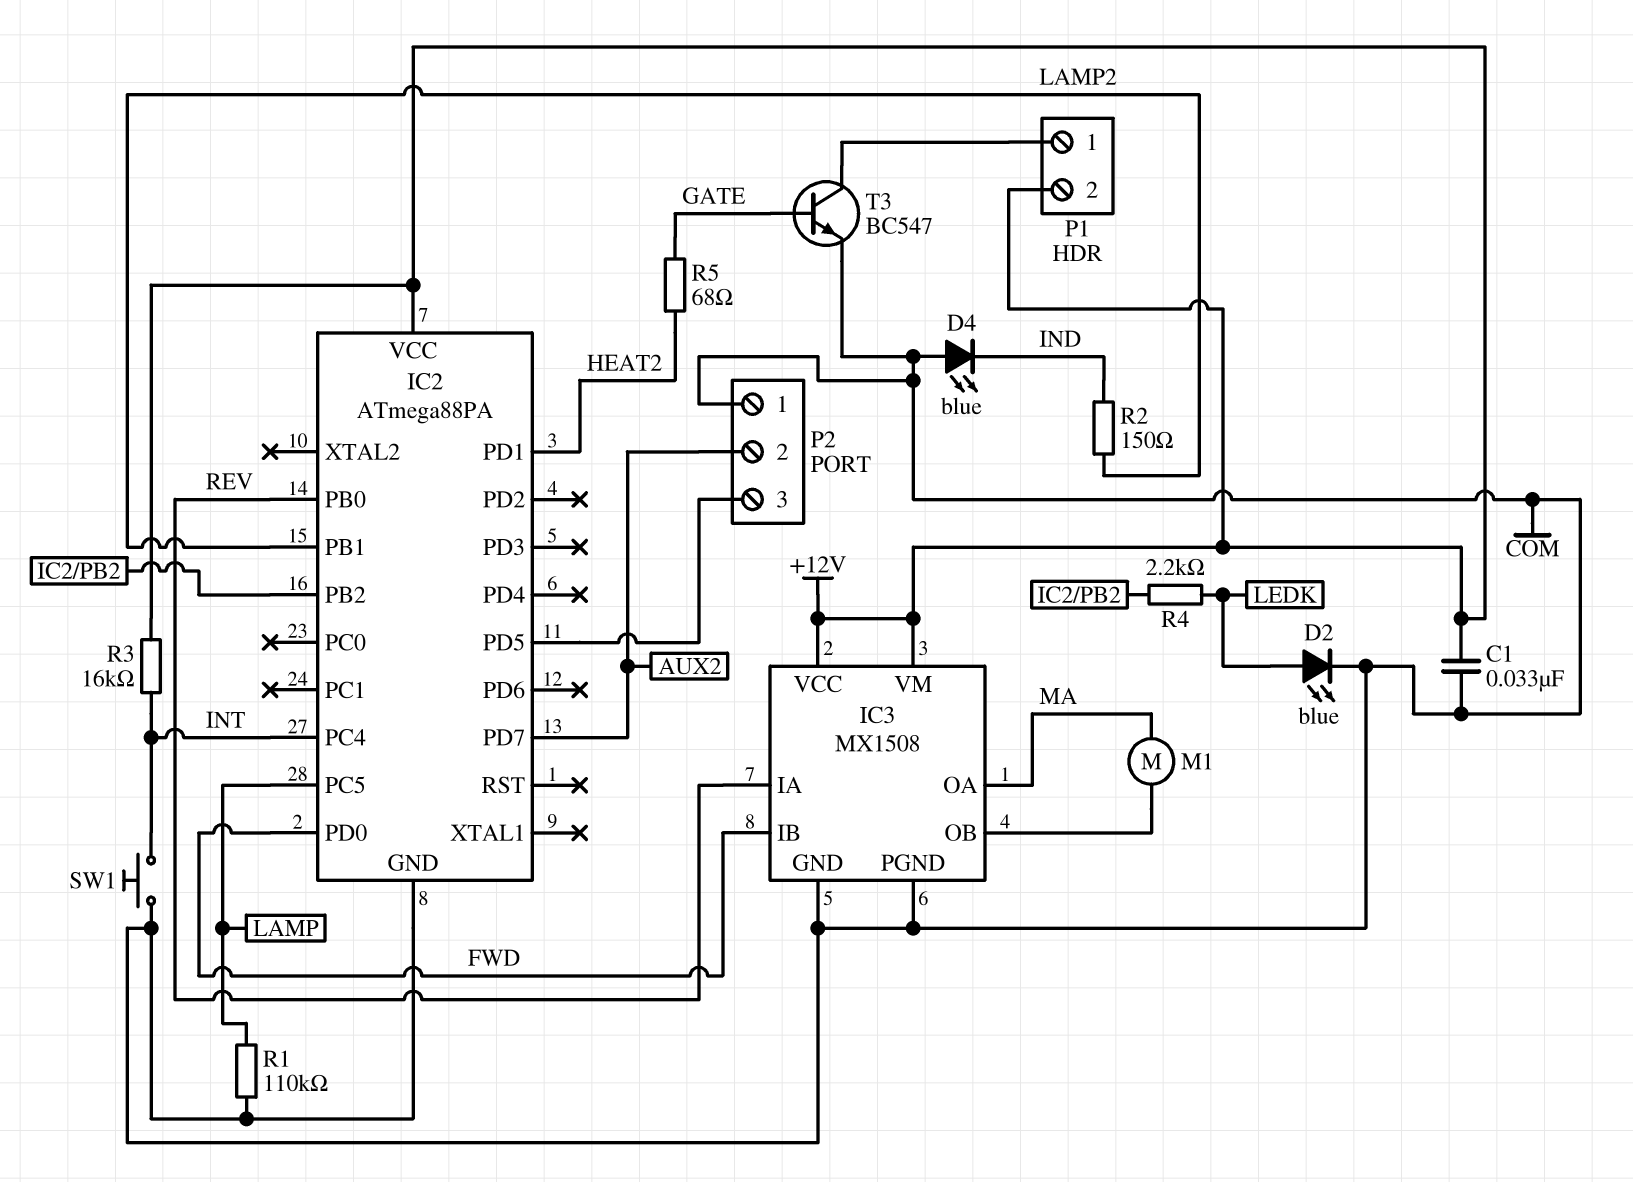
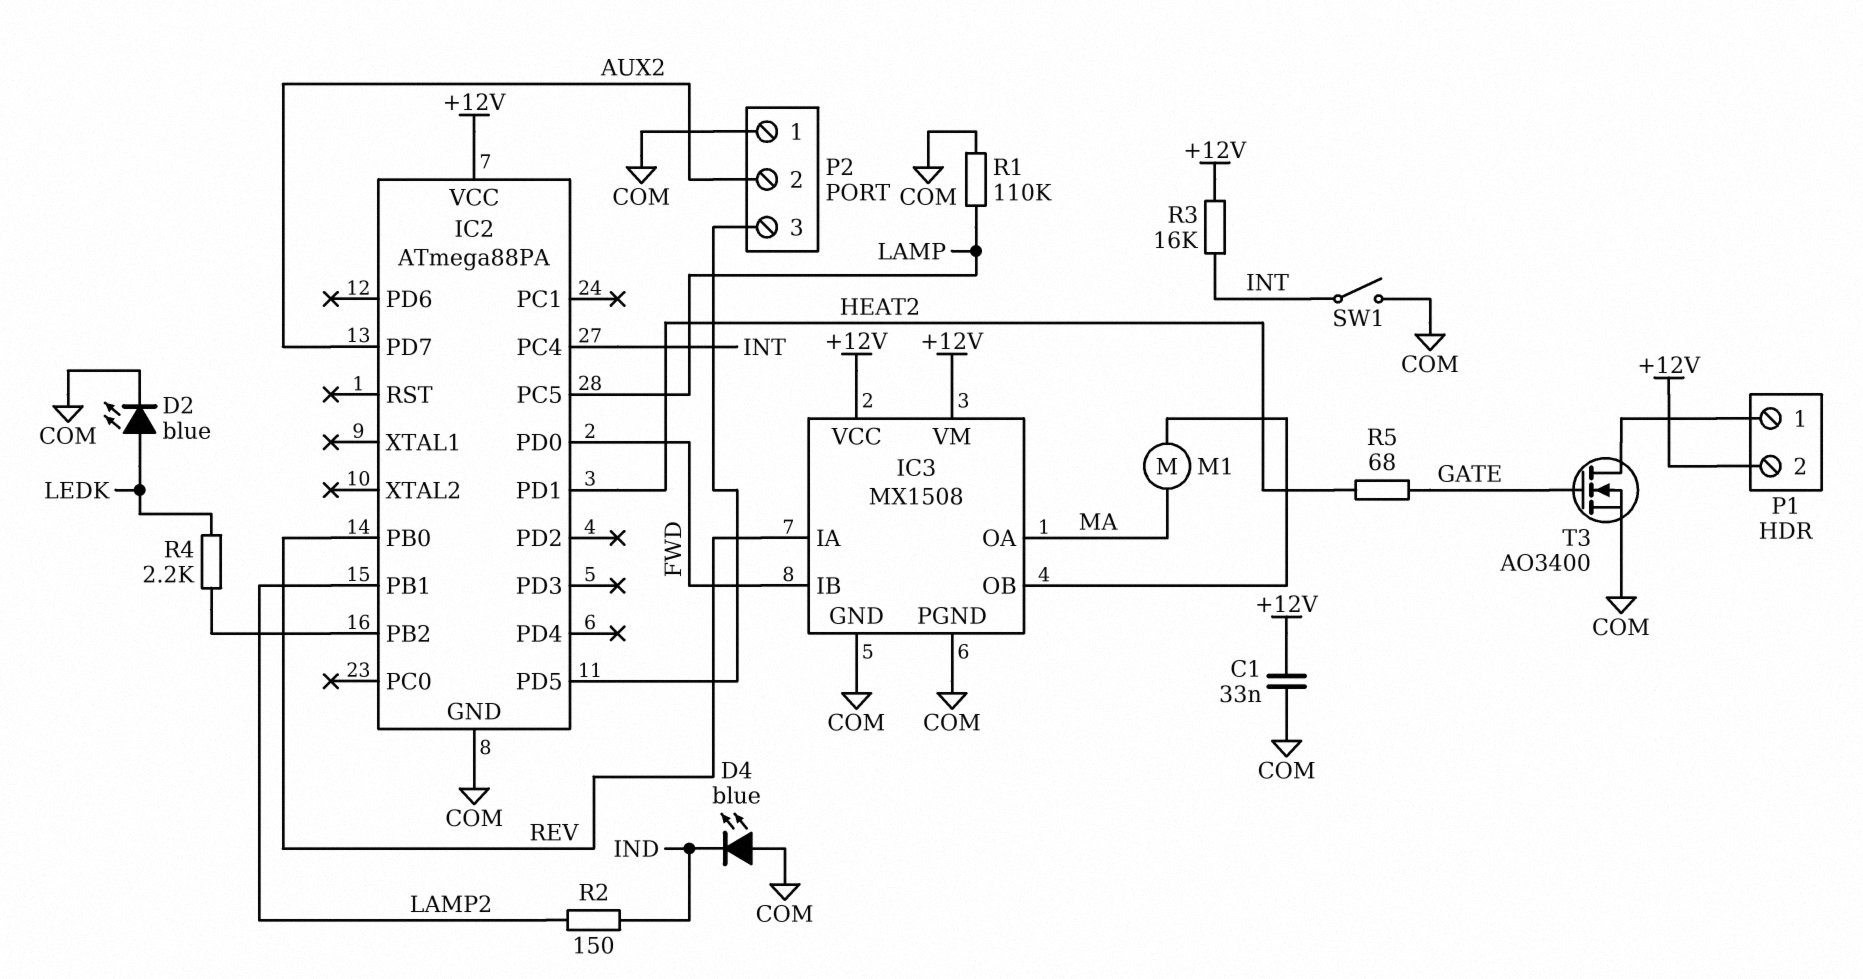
SW1: button (COM, INT) -> switch (COM, INT)
T3: NPN BC547 (B GATE, C P1/1, E COM) -> NMOS AO3400 (G GATE, D P1/1, S COM)

